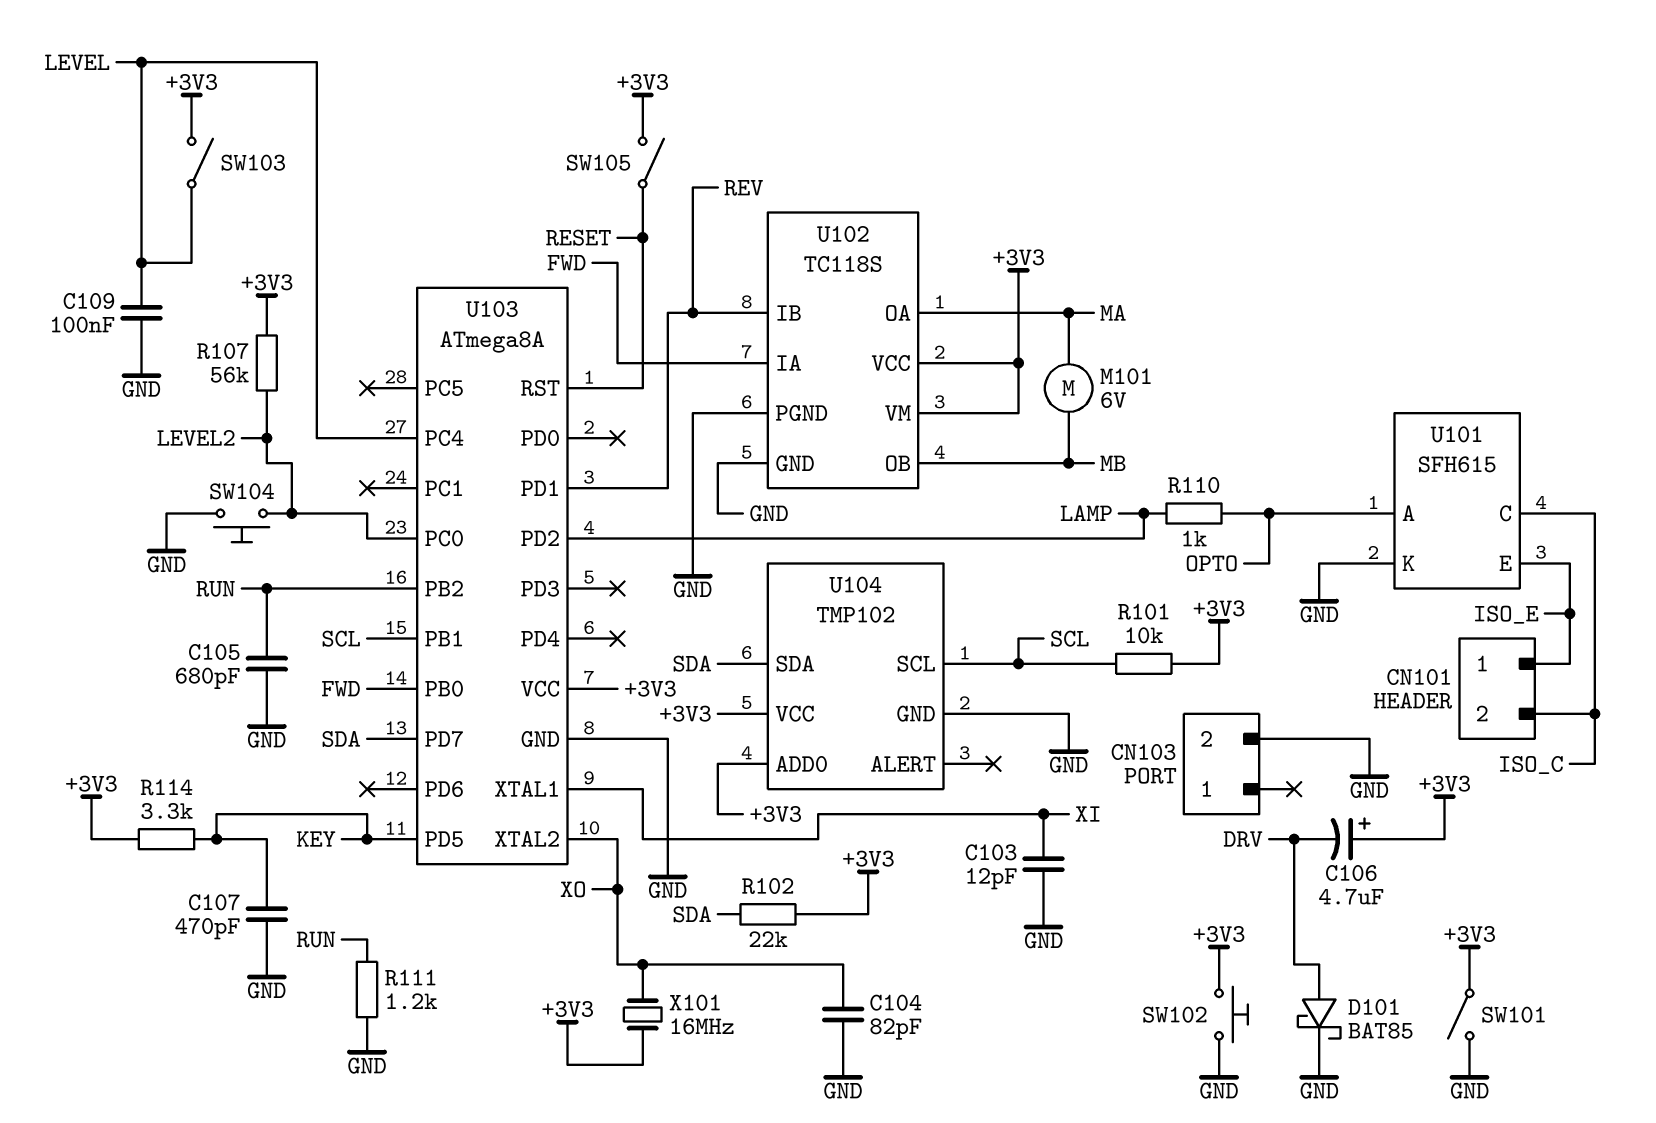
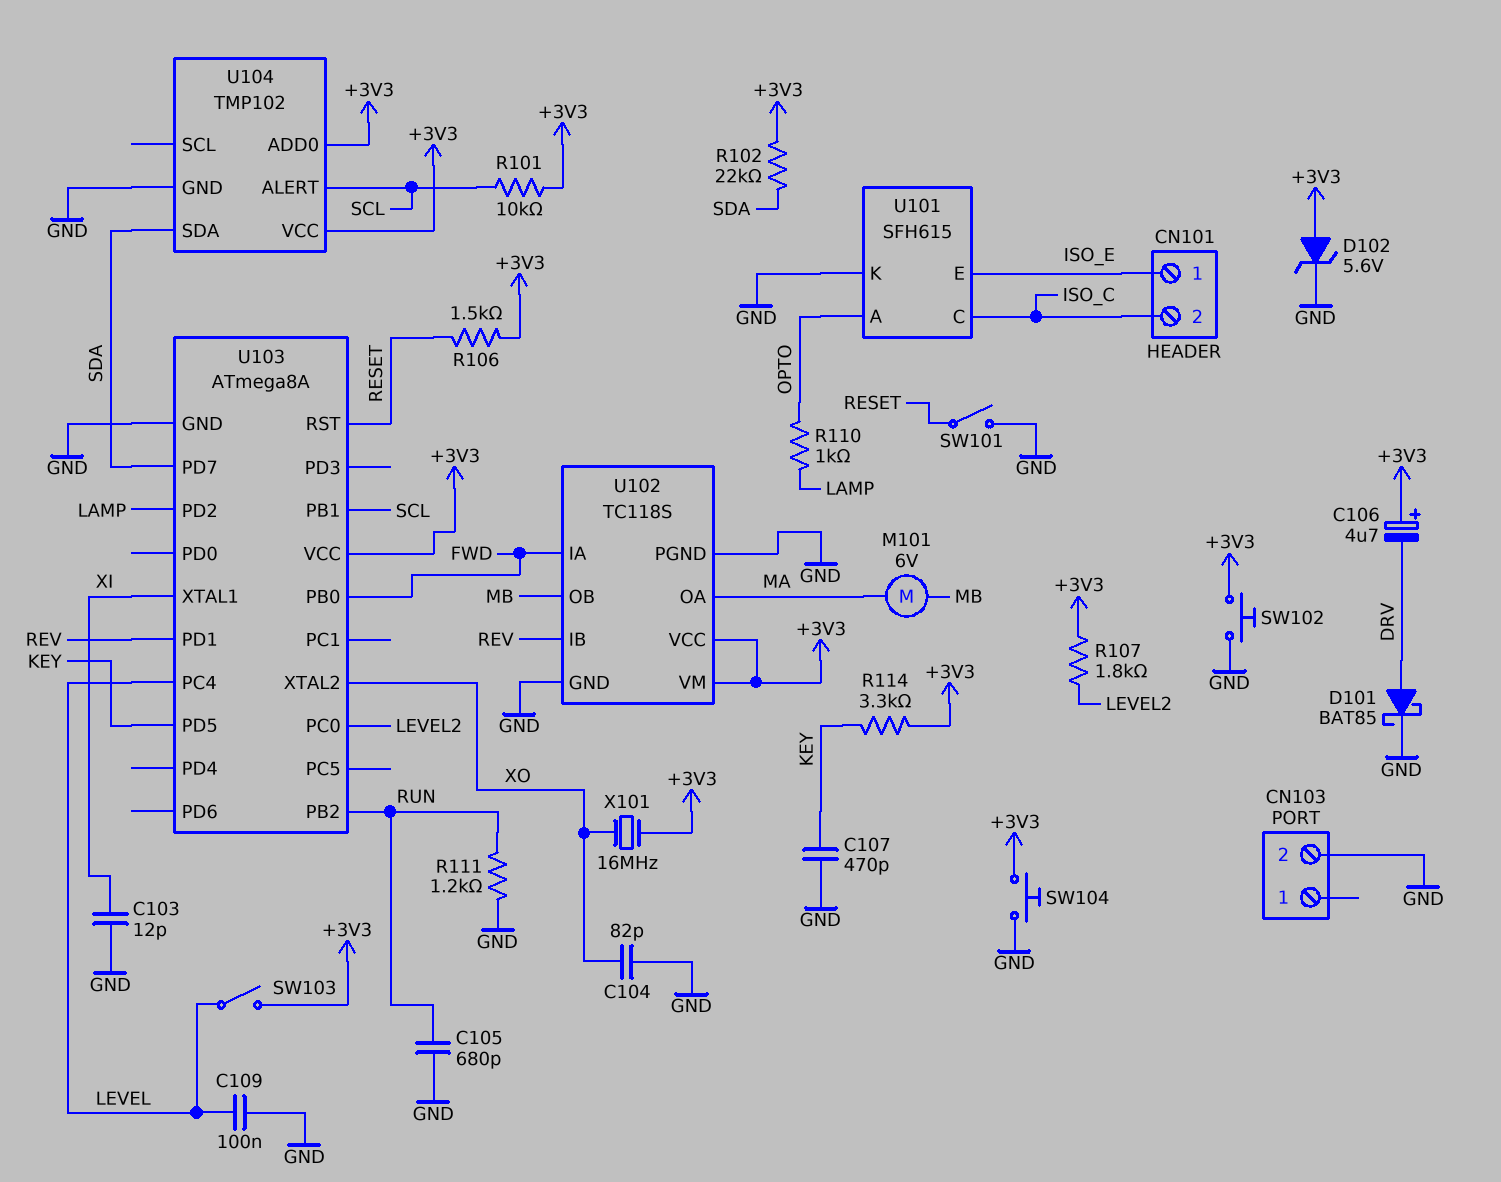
D102: none -> zener 5.6V (A +3V3, K GND)
R106: none -> 1.5k (+3V3, RESET)
R107: 56k (+3V3, LEVEL2) -> 1.8k (+3V3, LEVEL2)
SW101: switch (+3V3, GND) -> switch (GND, RESET)
SW104: button (GND, LEVEL2) -> button (+3V3, GND)
SW105: switch (+3V3, RESET) -> none
U104 pin ALERT: none -> SCL
U104 pin SCL: SCL -> none

